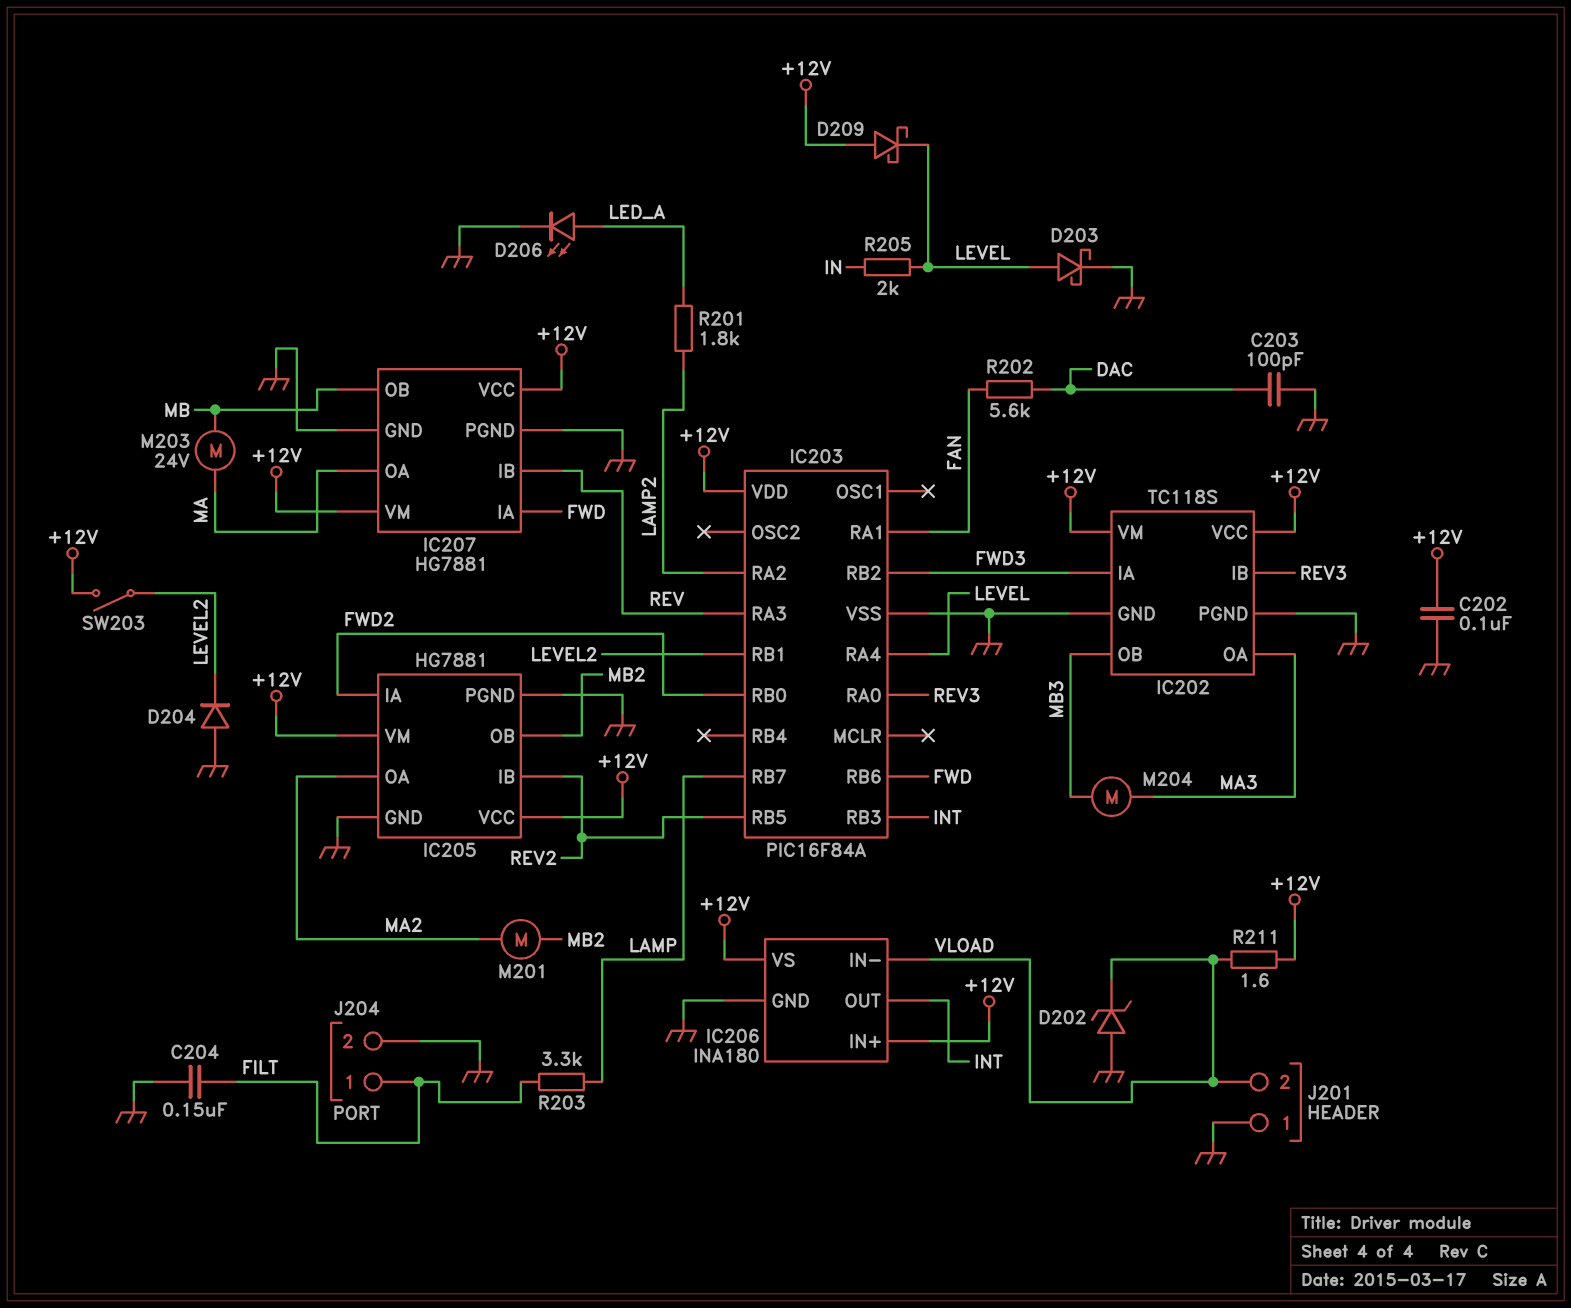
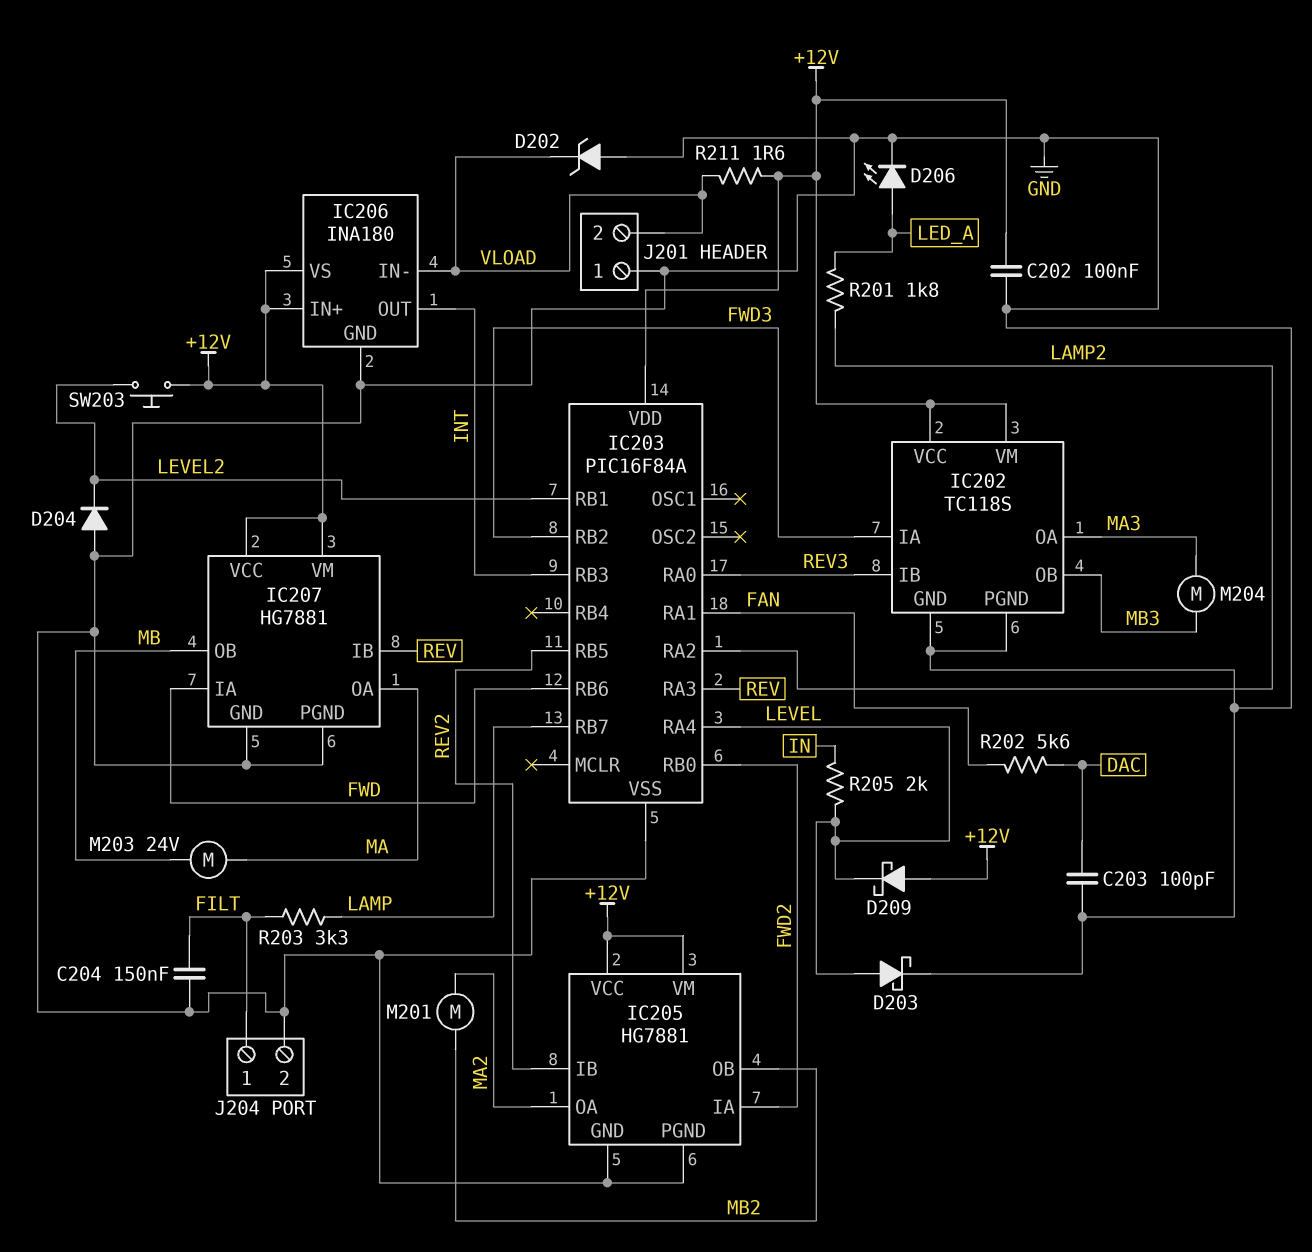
SW203: switch (+12V, LEVEL2) -> button (+12V, LEVEL2)

